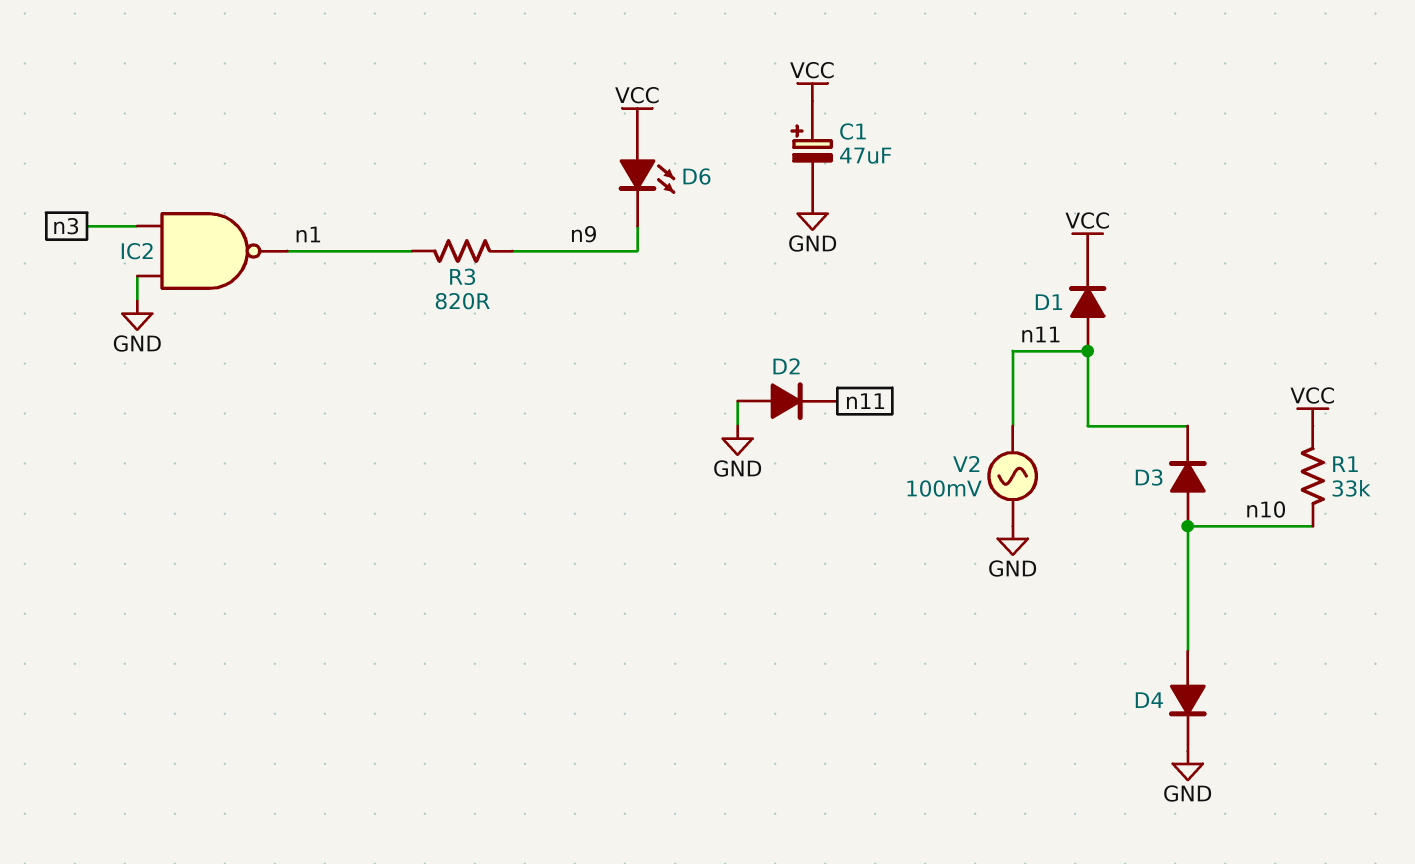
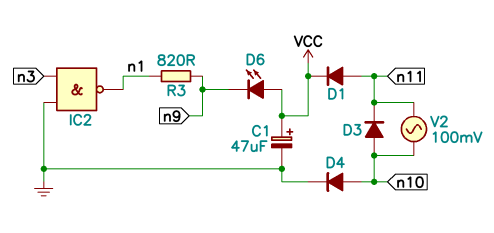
D2: diode (A GND, K n11) -> none
R1: 33k (VCC, n10) -> none
V2: AC 100mV (GND, n11) -> AC 100mV (n10, n11)

